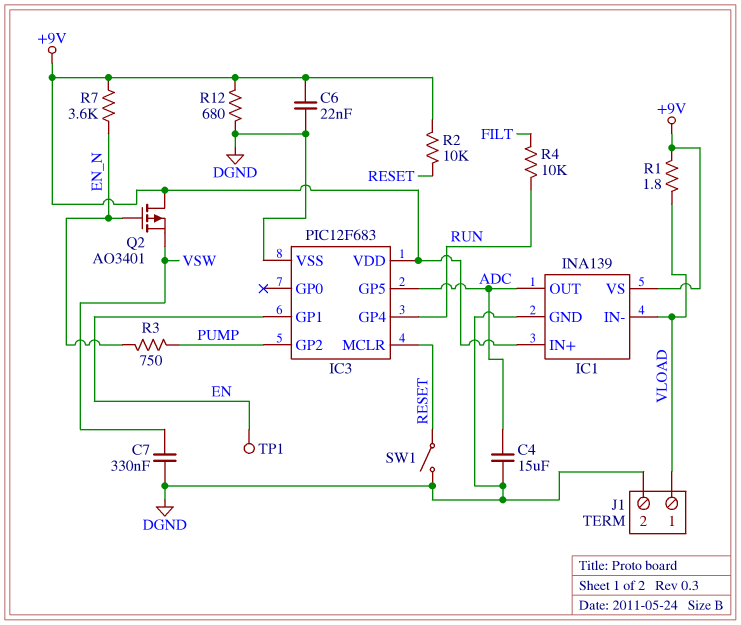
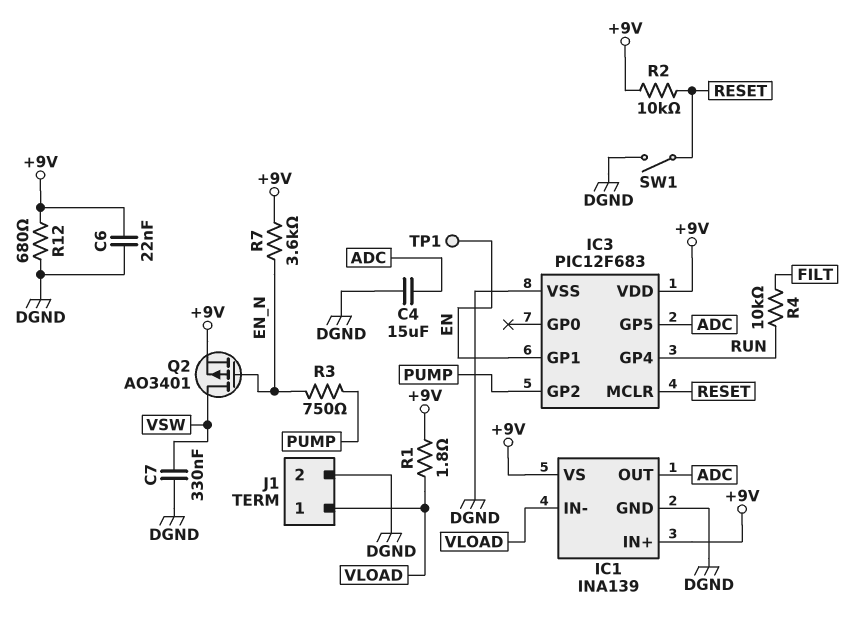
Q2: PMOS AO3401 (G EN_N, D +9V, S VSW) -> PMOS AO3401 (G EN_N, D VSW, S +9V)

